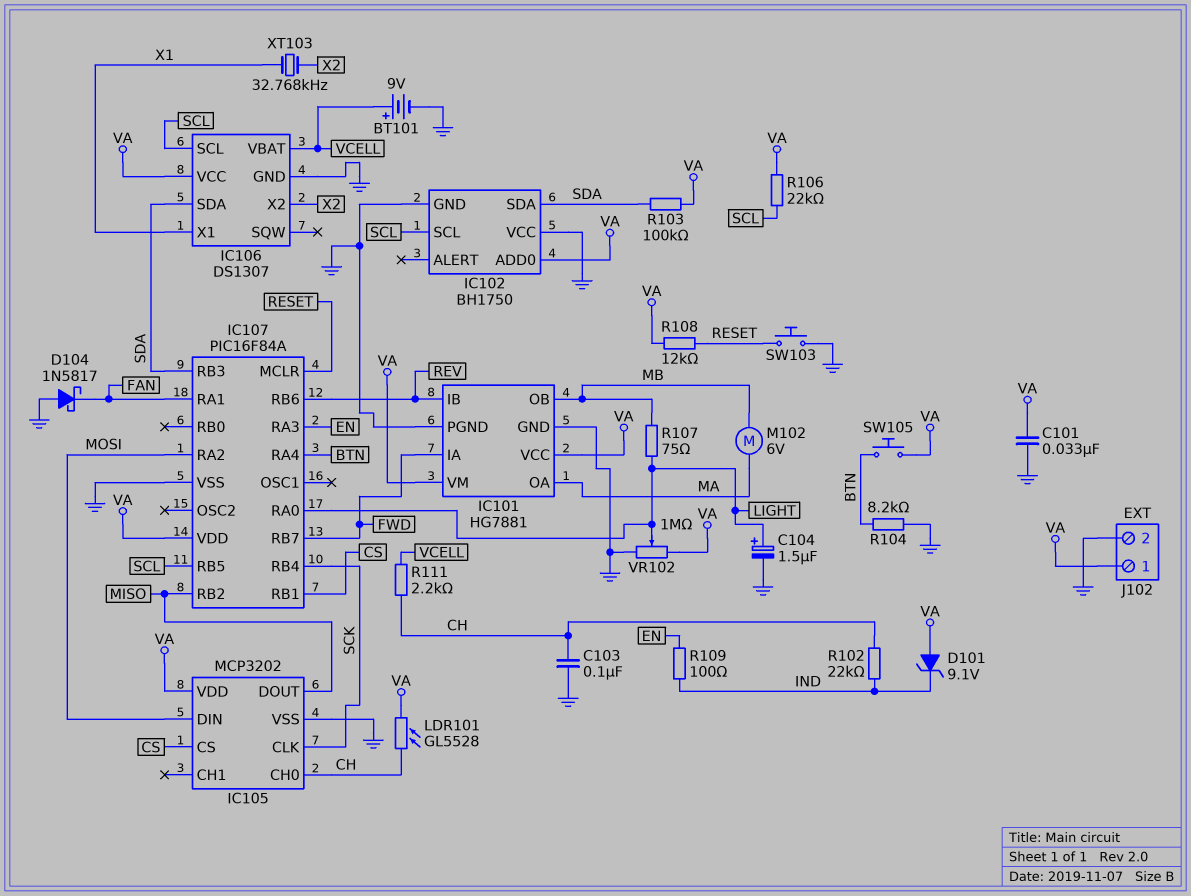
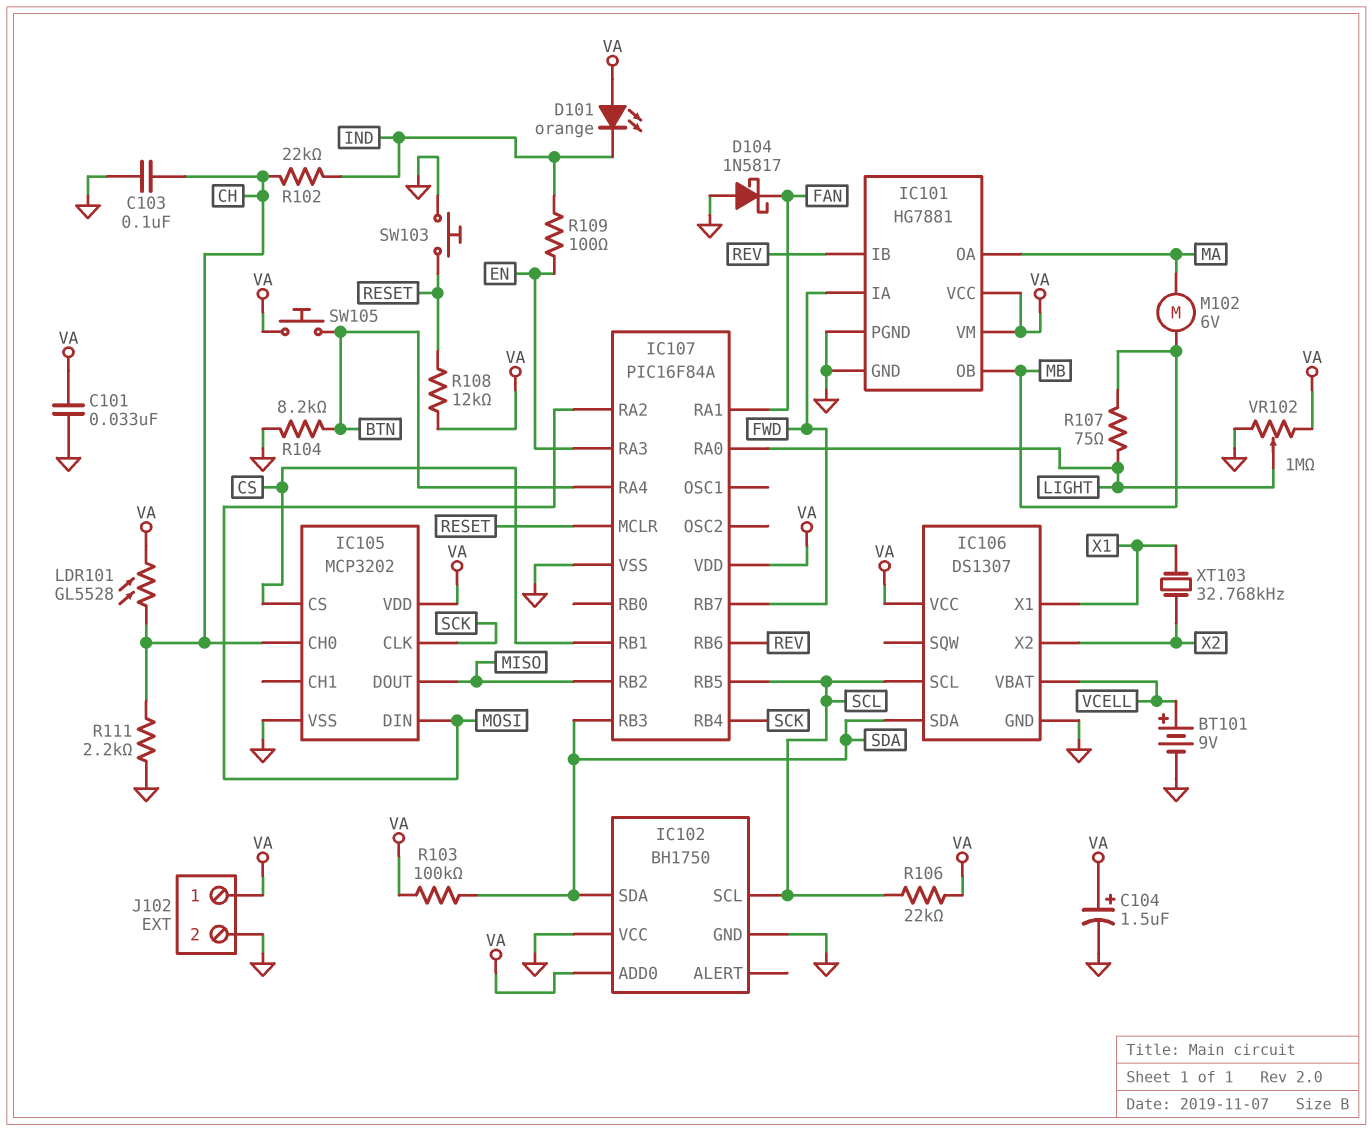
C104: 1.5uF (plus LIGHT, minus GND) -> 1.5uF (plus VA, minus GND)
D101: zener 9.1V (A VA, K IND) -> LED orange (A VA, K IND)
R111: 2.2k (CH, VCELL) -> 2.2k (CH, GND)

